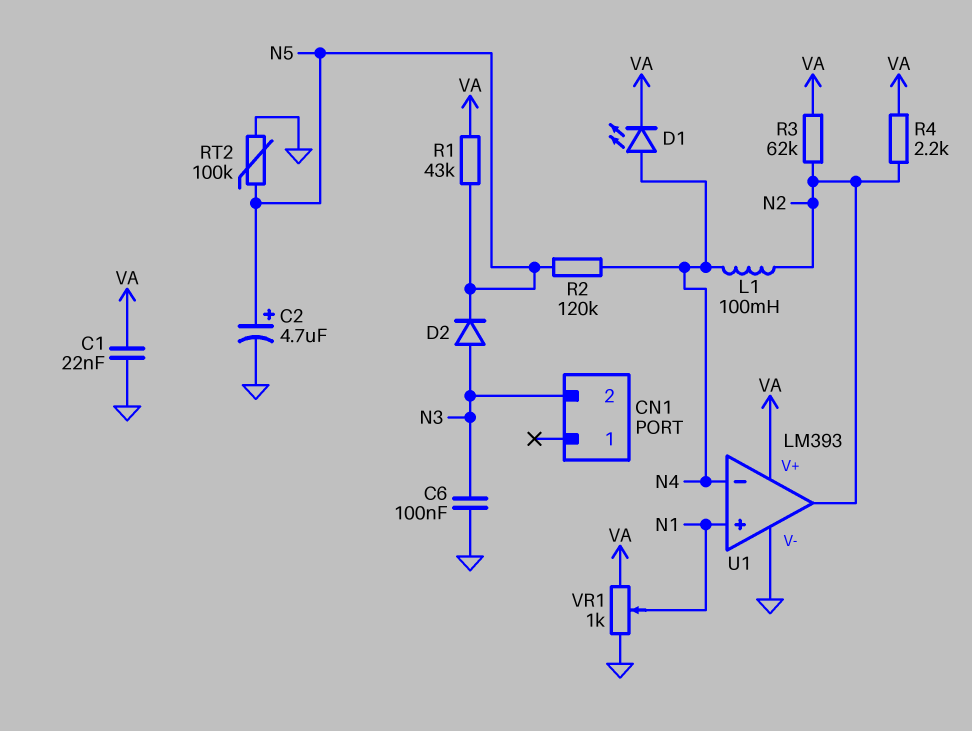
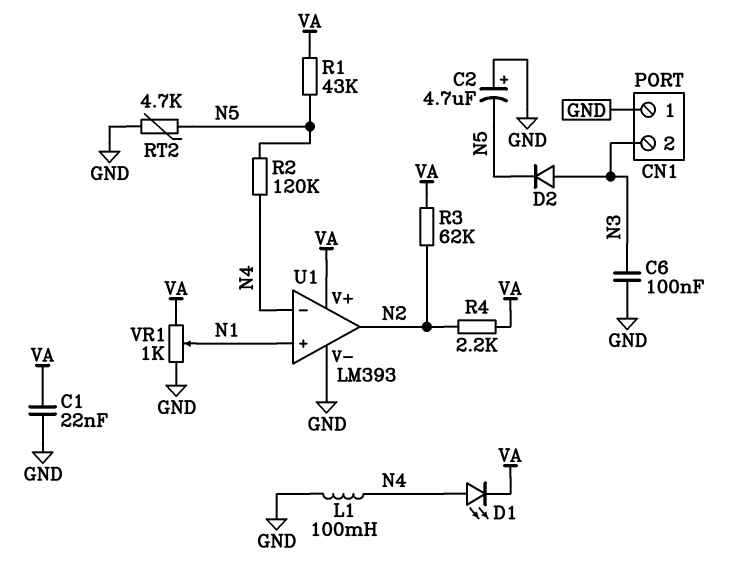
C2: 4.7uF (plus N5, minus GND) -> 4.7uF (plus GND, minus N5)
CN1 pin 1: none -> GND
L1: 100mH (N2, N4) -> 100mH (GND, N4)
RT2: 100k (GND, N5) -> 4.7k (GND, N5)

